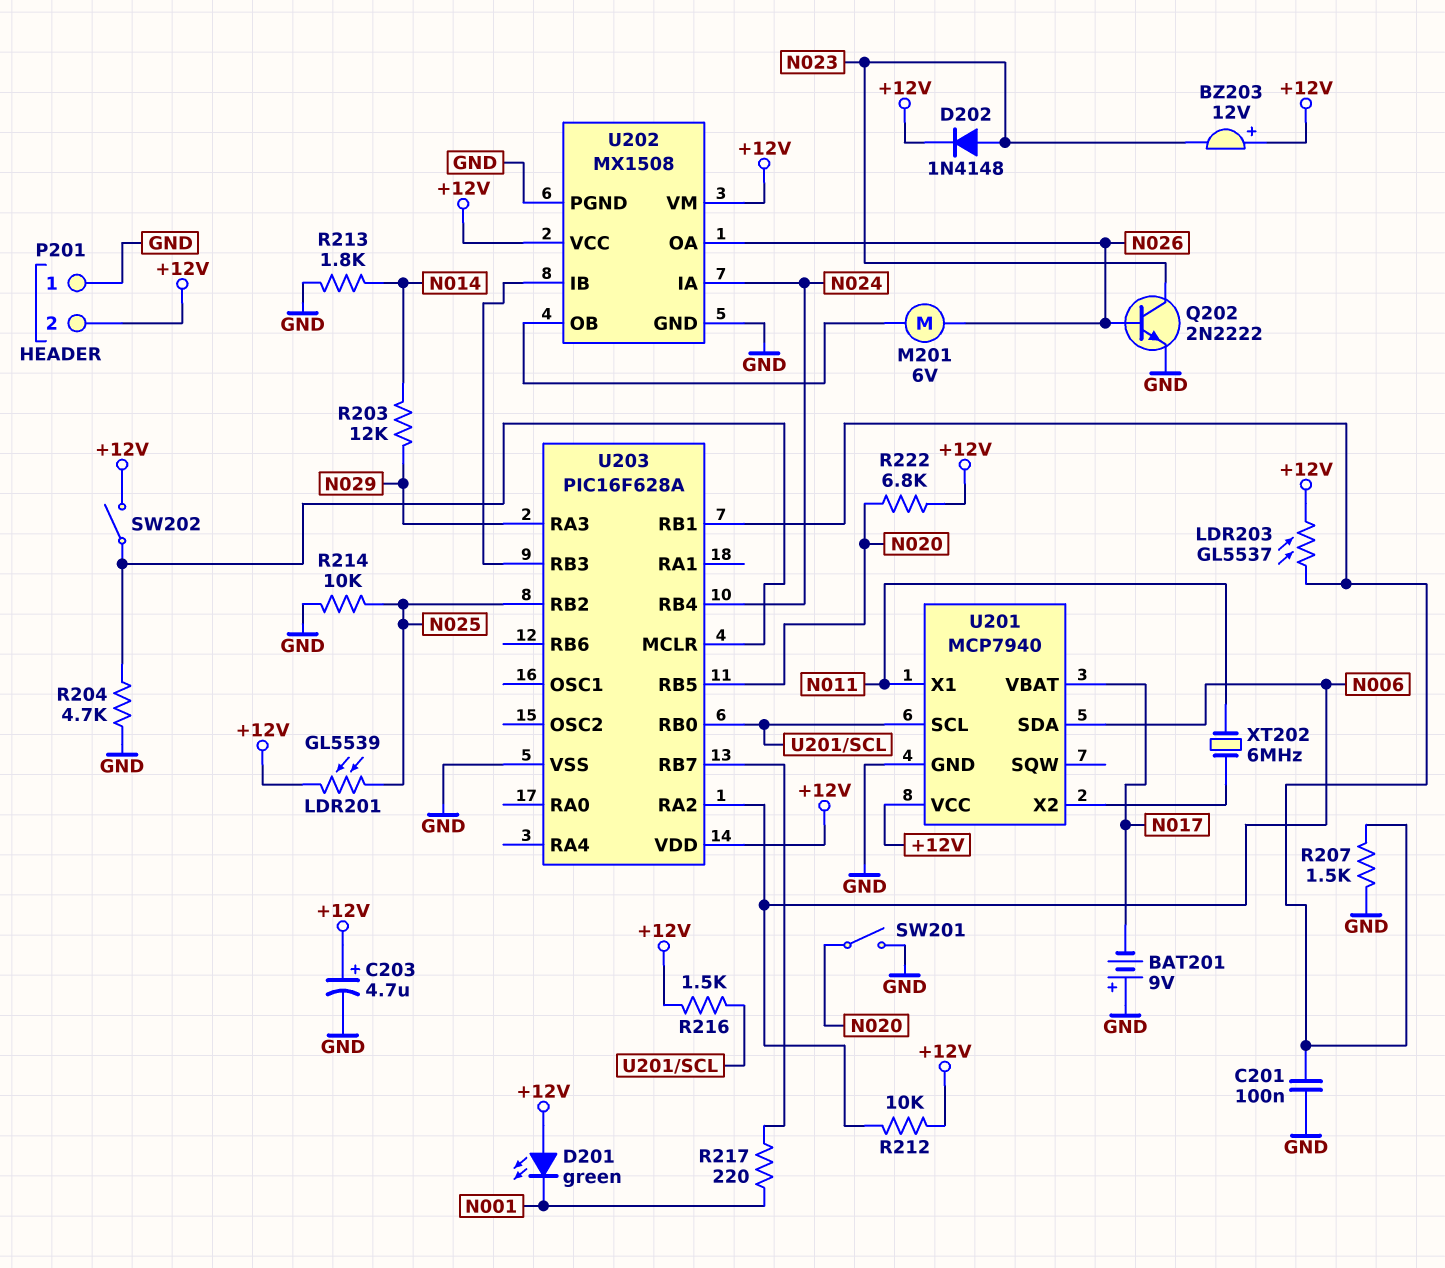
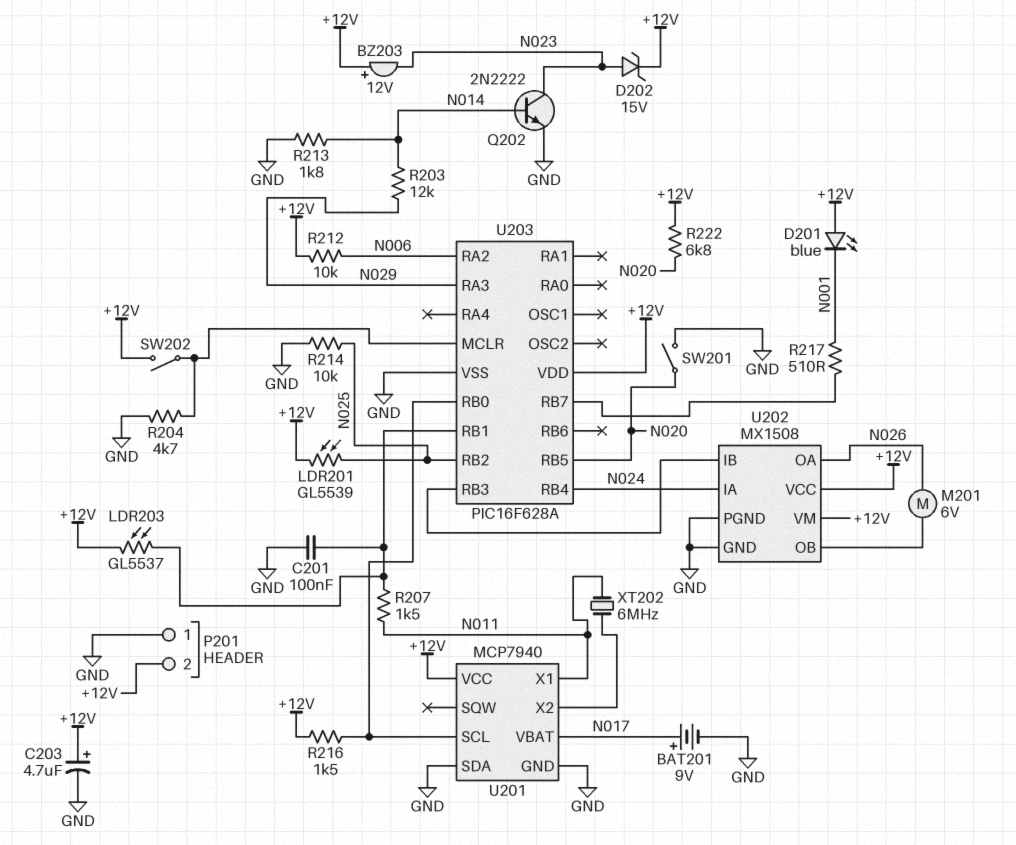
BAT201: 9V (plus GND, minus N017) -> 9V (plus N017, minus GND)
D201: LED green (A +12V, K N001) -> LED blue (A +12V, K N001)
D202: diode 1N4148 (A N023, K +12V) -> zener 15V (A N023, K +12V)
Q202: NPN 2N2222 (B N026, C N023, E GND) -> NPN 2N2222 (B N014, C N023, E GND)
R207: 1.5k (GND, U203/RB1) -> 1.5k (N011, U203/RB1)
R217: 220 (N001, U203/RB7) -> 510 (N001, U203/RB7)
U201 pin SDA: N006 -> GND

